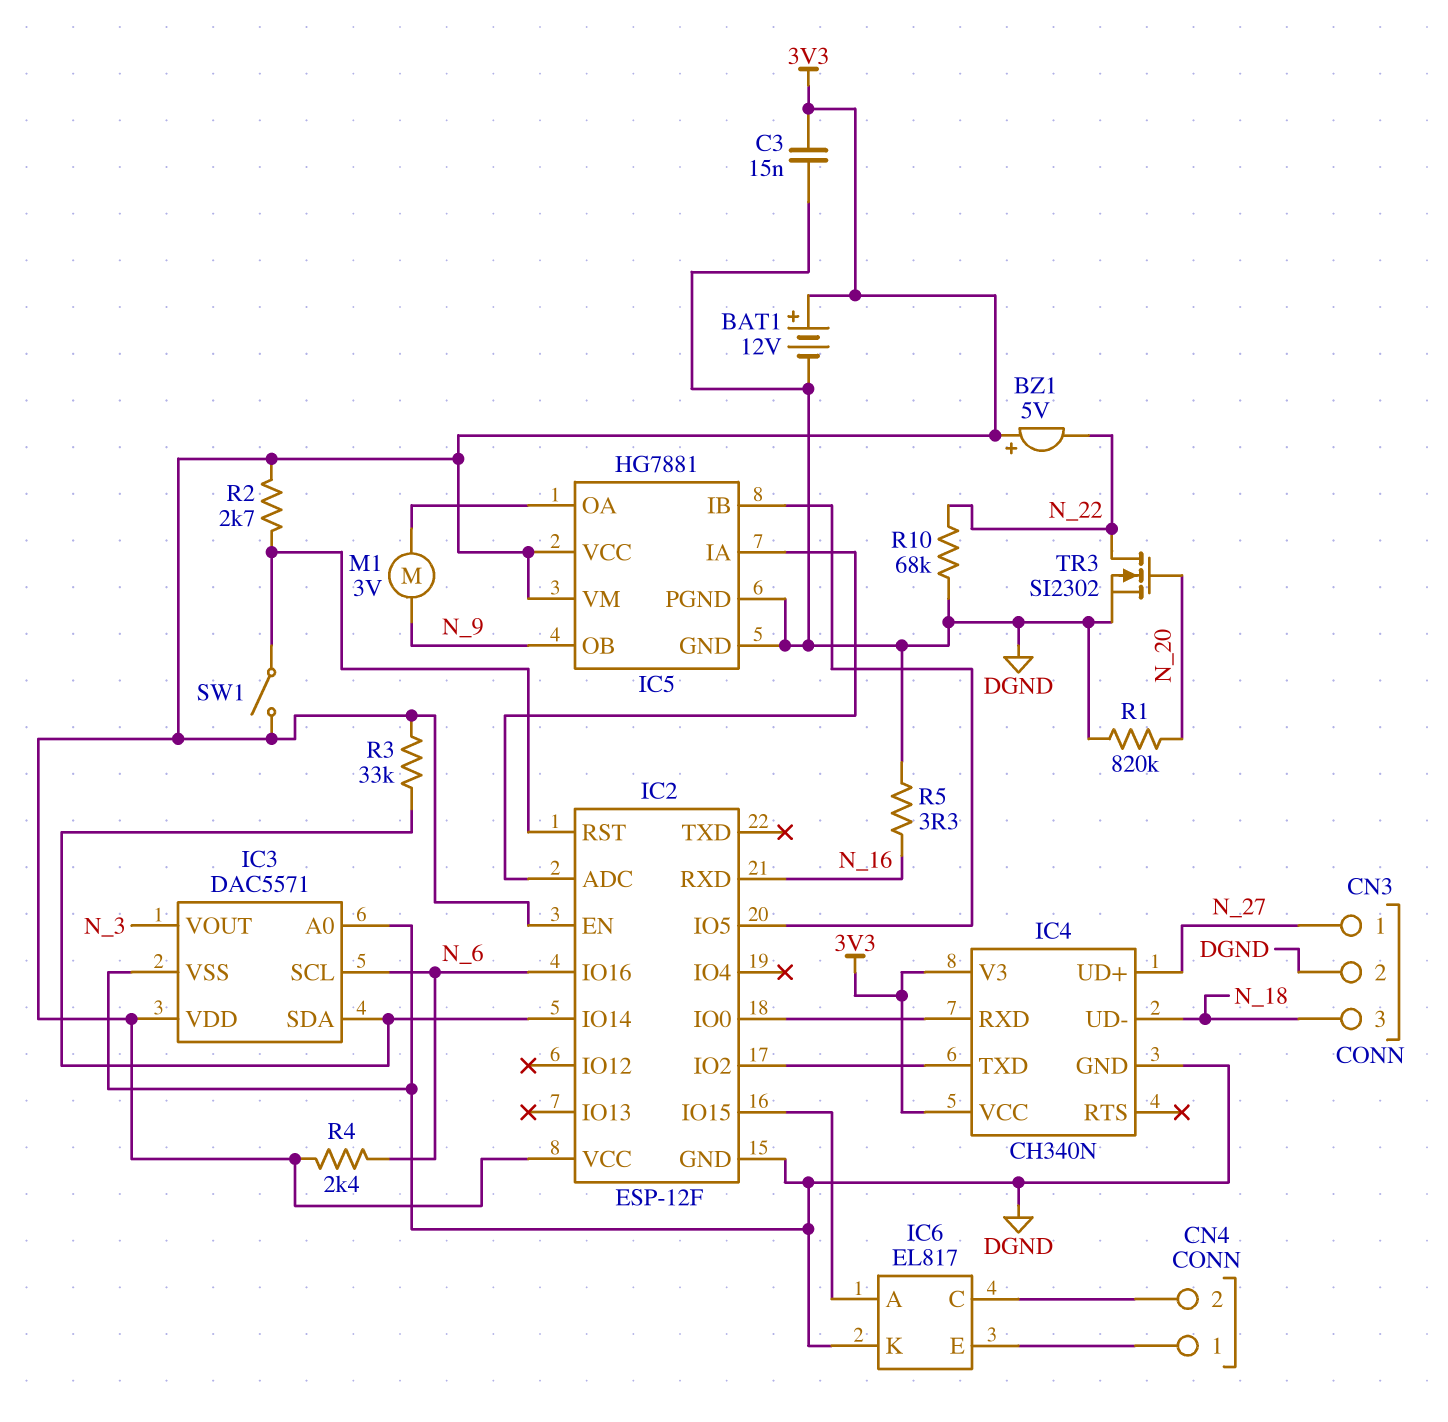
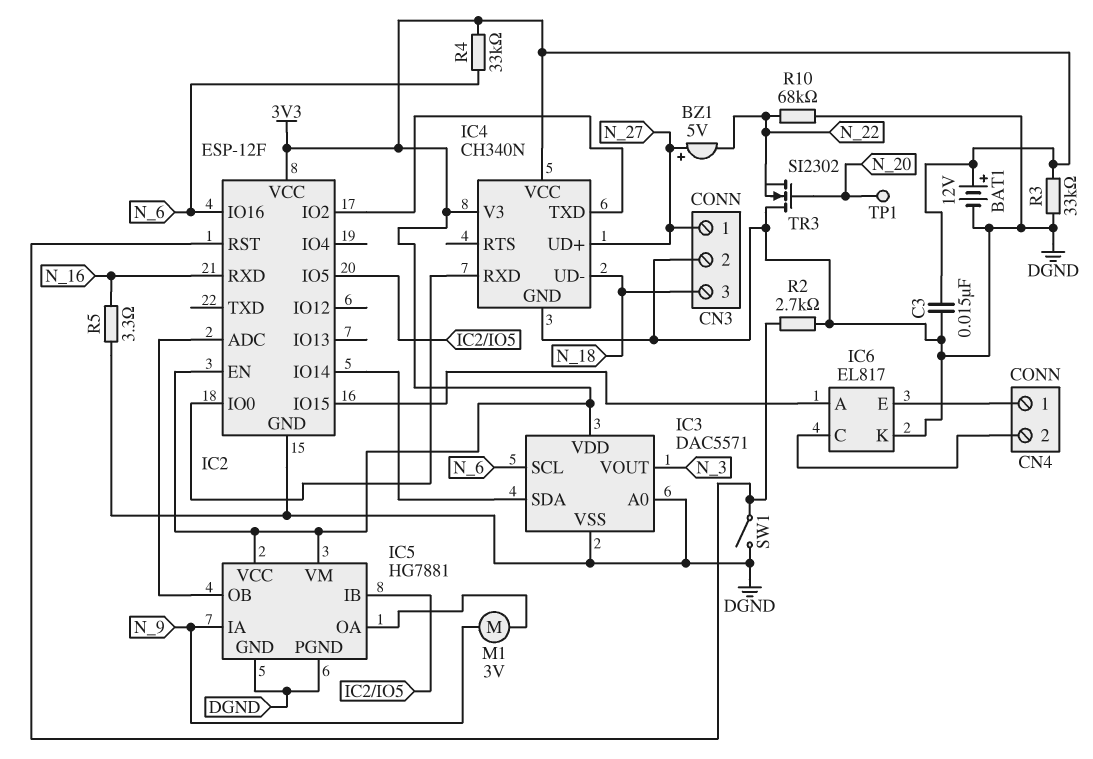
BZ1: buzzer 5V (plus 3V3, minus N_22) -> buzzer 5V (plus N_27, minus N_22)
IC5 pin IA: IC2/ADC -> N_9
IC5 pin OB: N_9 -> IC2/ADC
R1: 820k (DGND, N_20) -> none
R2: 2.7k (3V3, IC2/RST) -> 2.7k (DGND, IC2/RST)
R3: 33k (3V3, IC2/IO14) -> 33k (3V3, DGND)
R4: 2.4k (3V3, N_6) -> 33k (3V3, N_6)
SW1: switch (3V3, IC2/RST) -> switch (DGND, IC2/RST)
TP1: none -> test point (N_20)
TR3: NMOS SI2302 (G N_20, D N_22, S DGND) -> NMOS SI2302 (G N_20, D DGND, S N_22)

